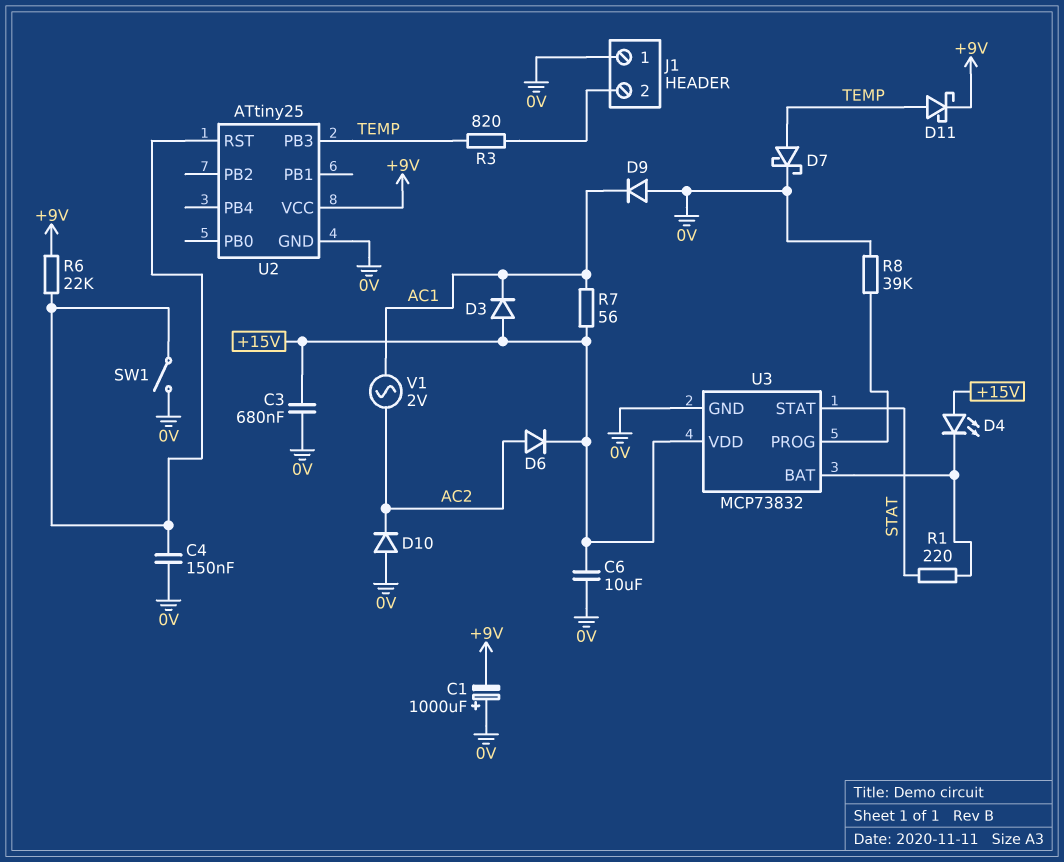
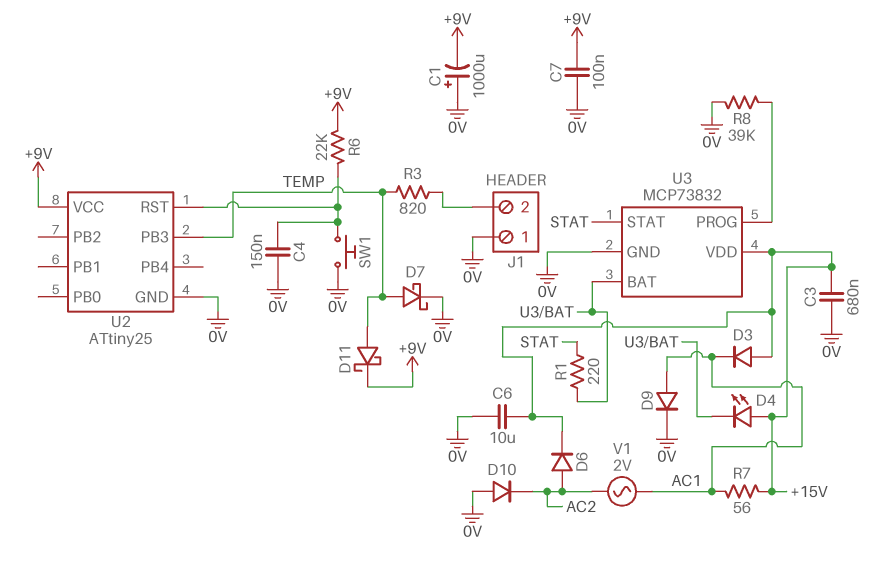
C7: none -> 100nF (+9V, 0V)
D9: diode (A 0V, K AC1) -> diode (A AC1, K 0V)
SW1: switch (0V, U2/RST) -> button (0V, U2/RST)

